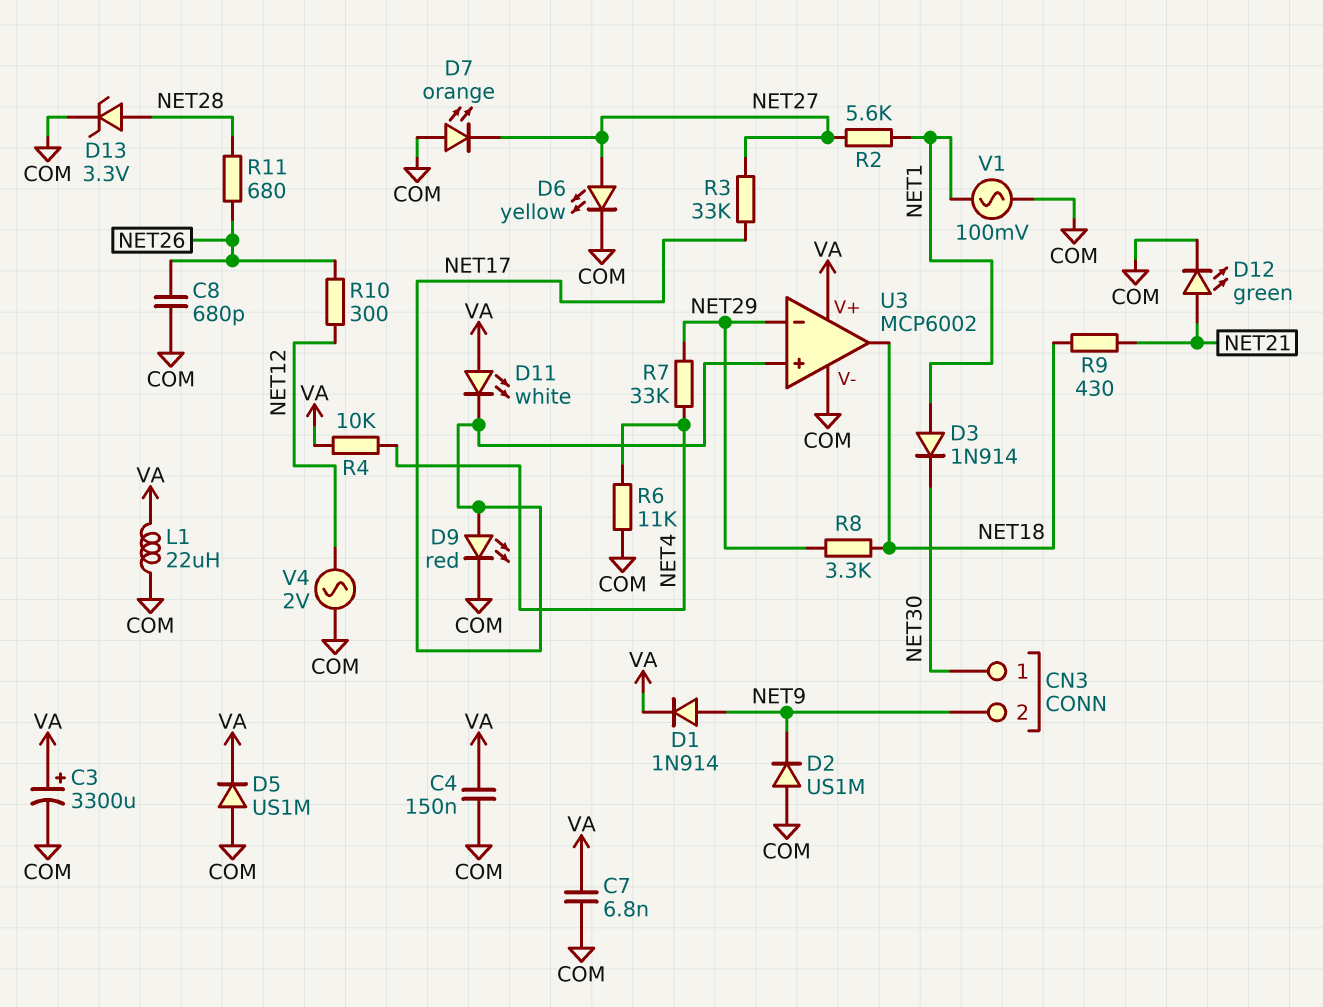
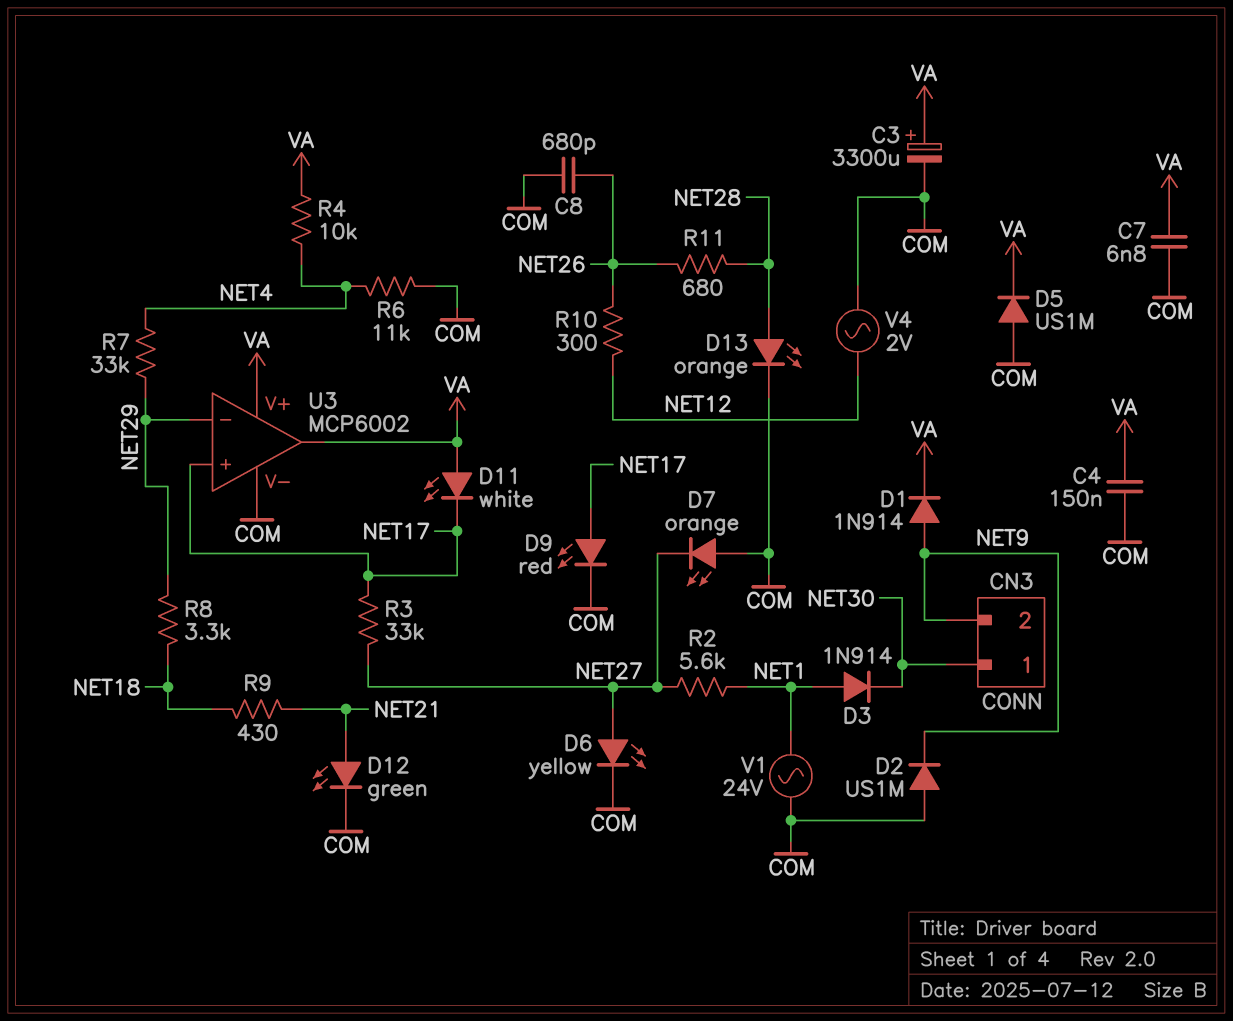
D13: zener 3.3V (A NET28, K COM) -> LED orange (A NET28, K COM)
L1: 22uH (COM, VA) -> none
U3 pin out: NET18 -> VA
V1: AC 100mV (COM, NET1) -> AC 24V (COM, NET1)

